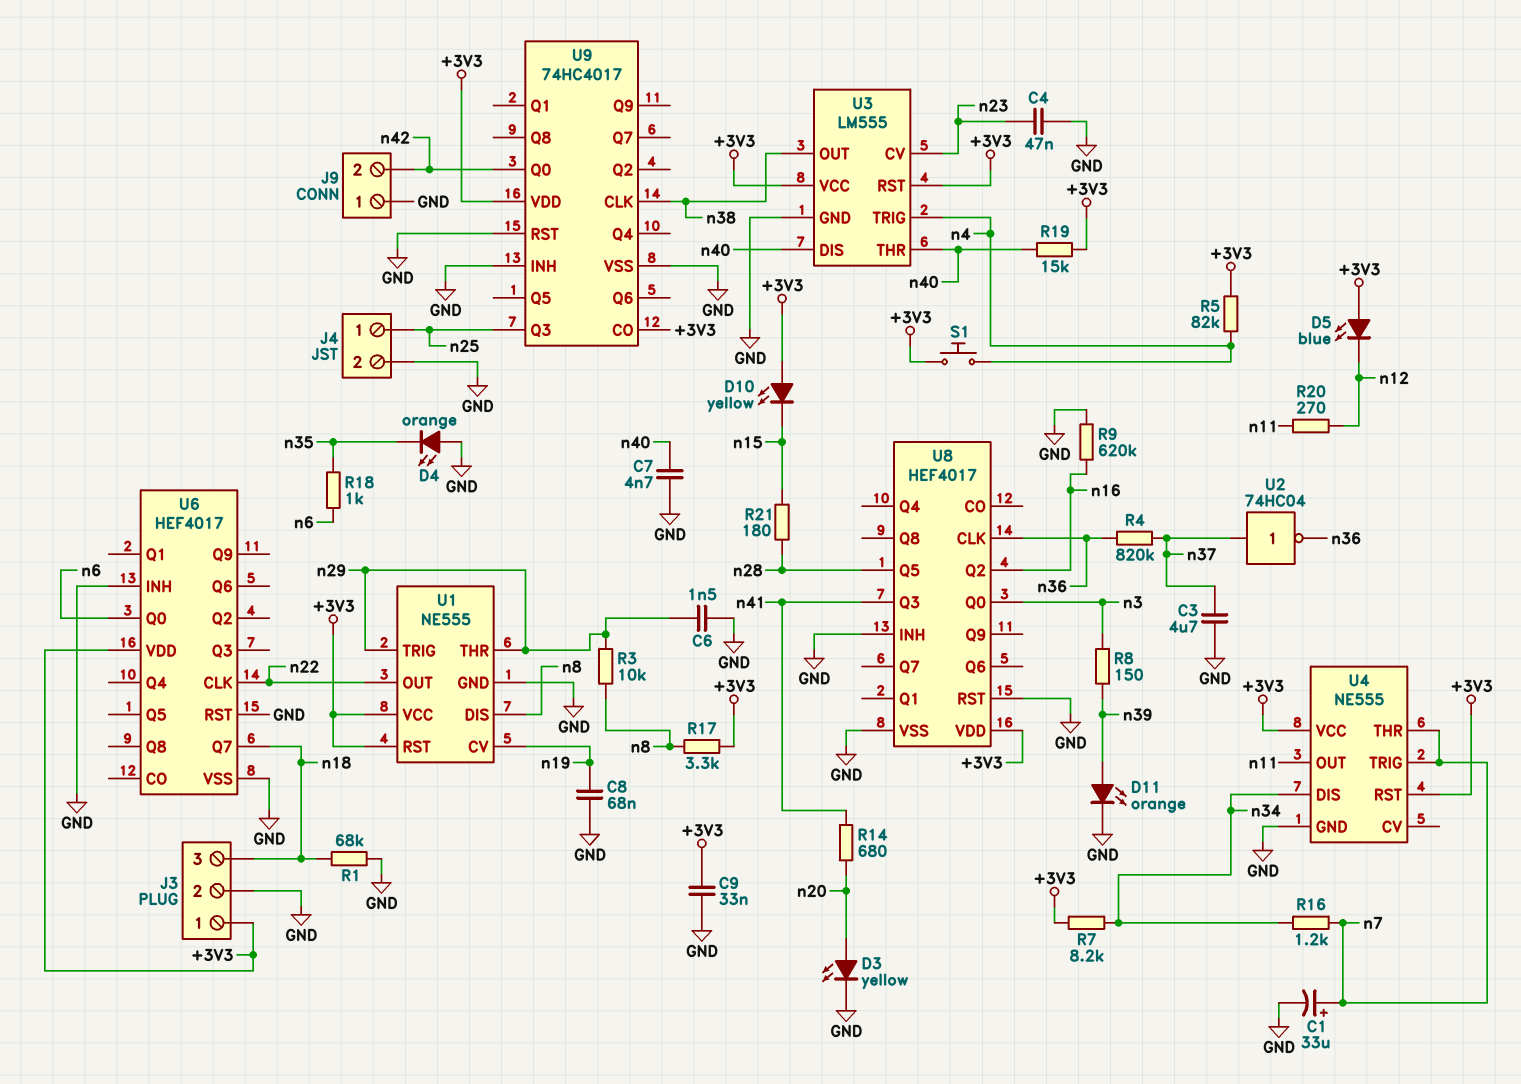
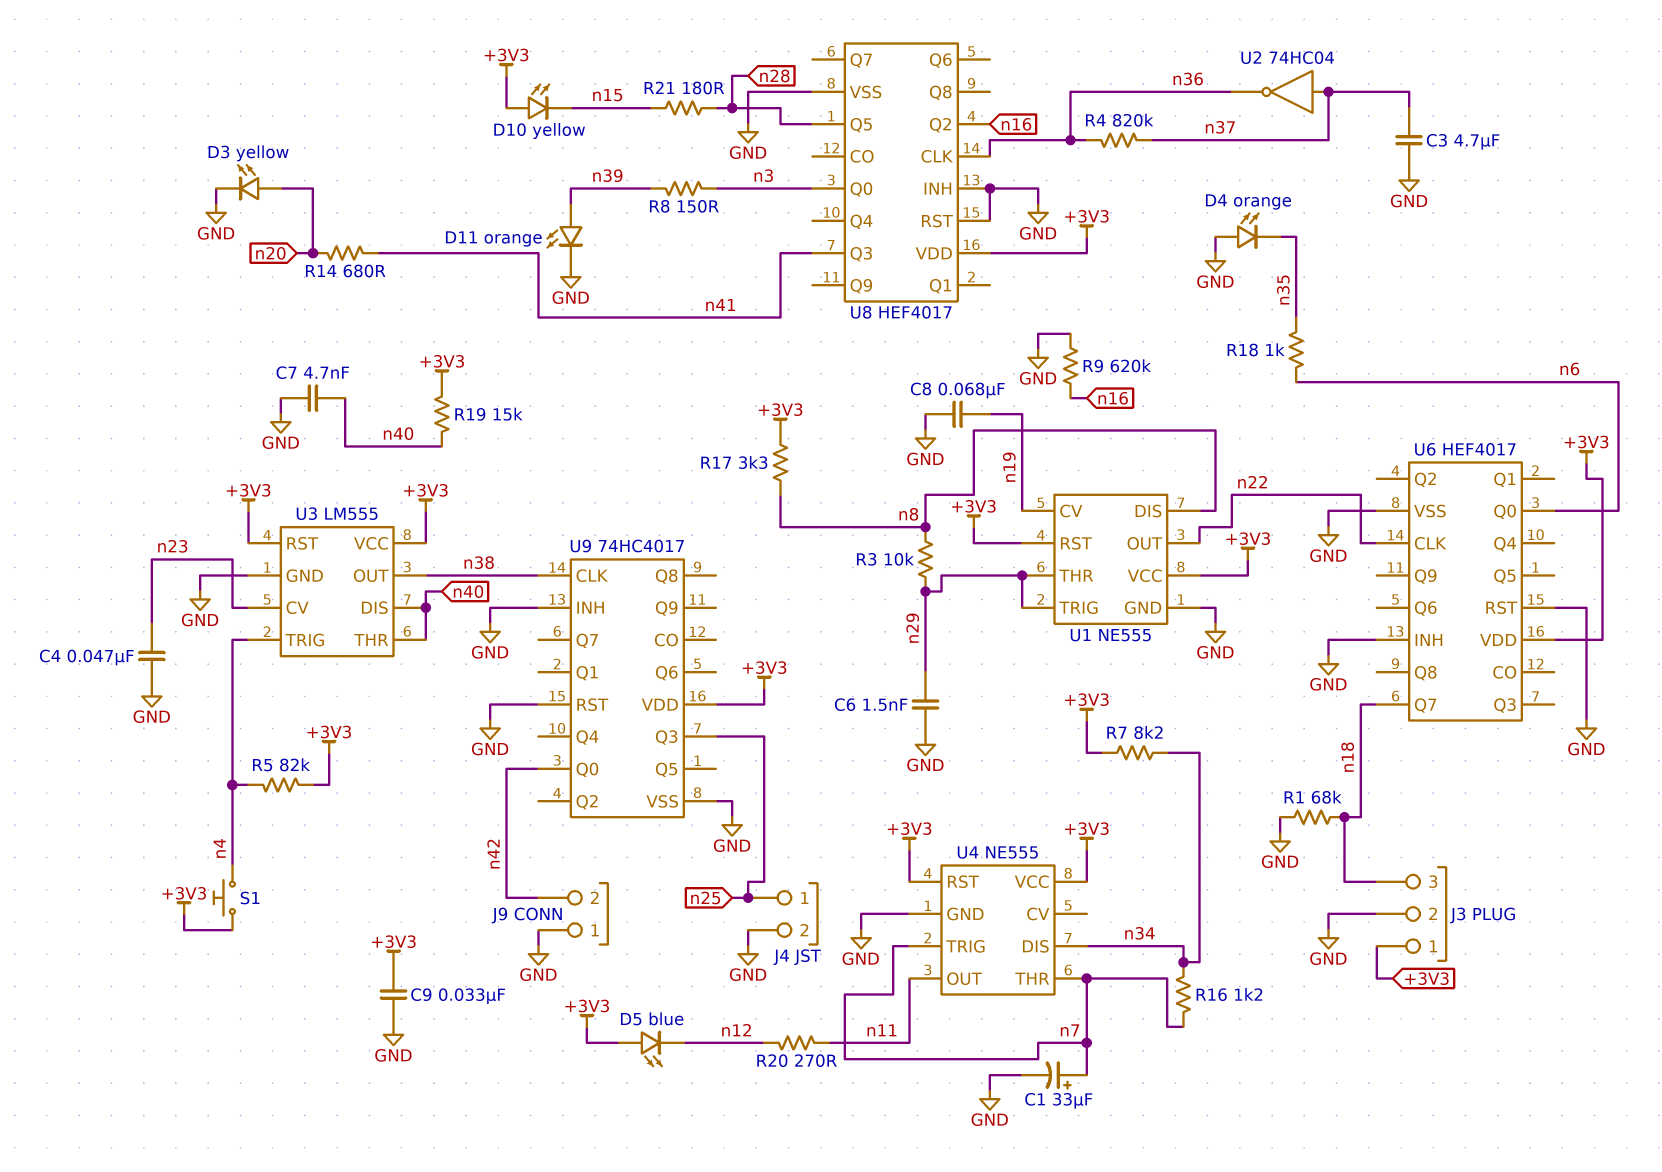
U9 pin CO: +3V3 -> none

